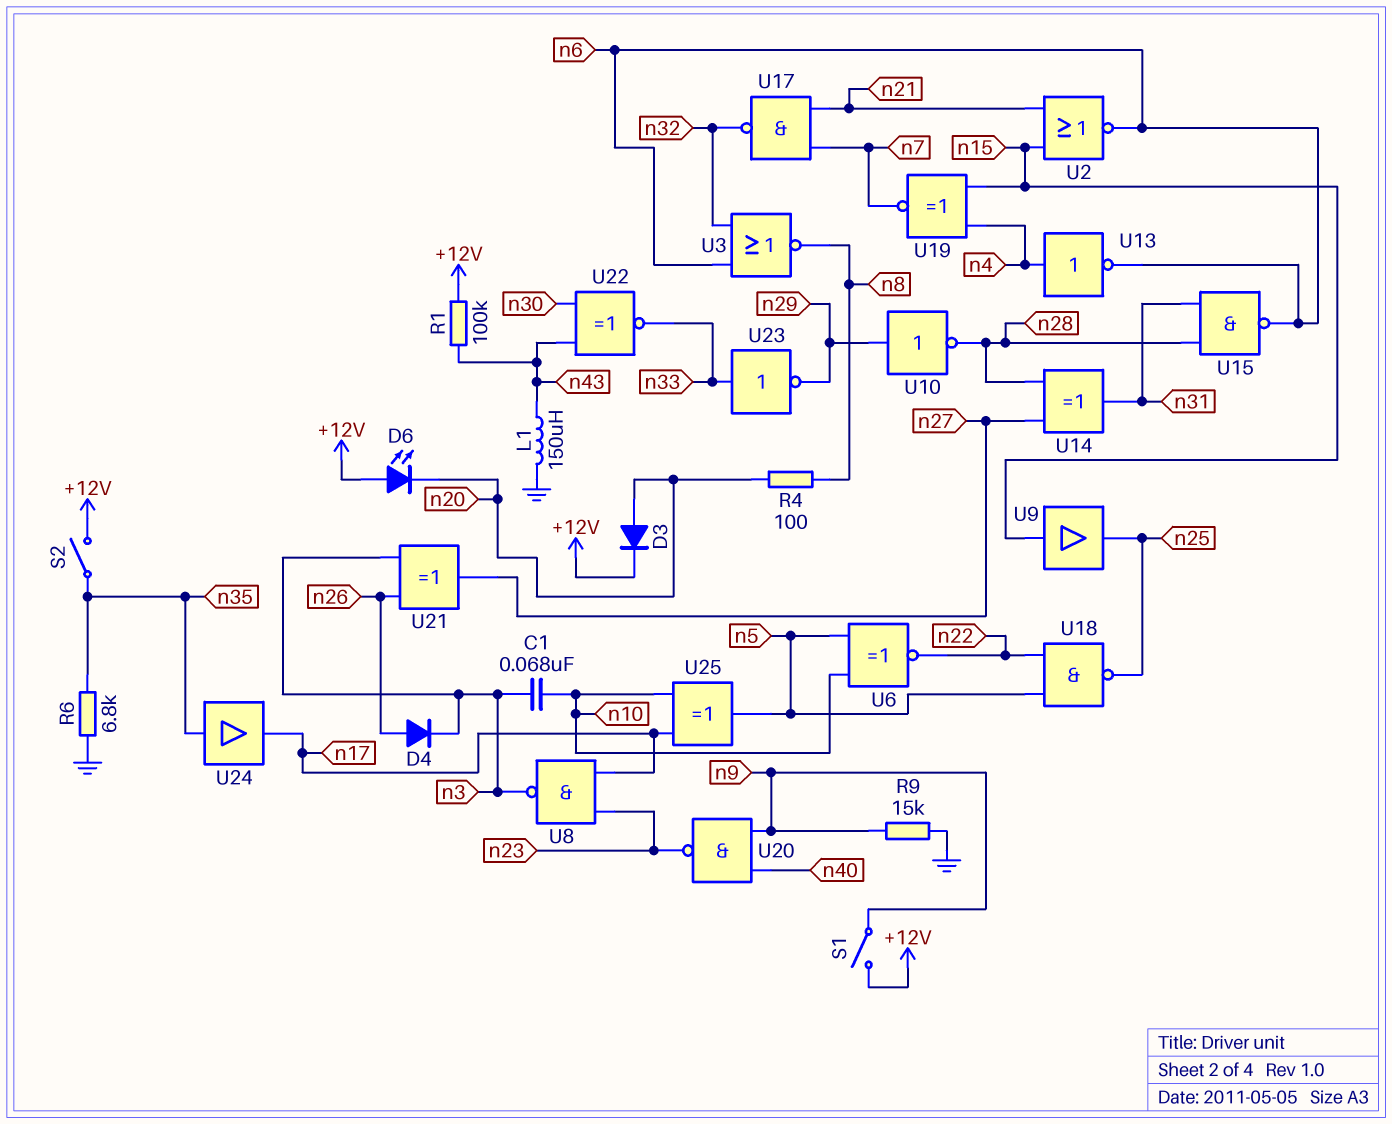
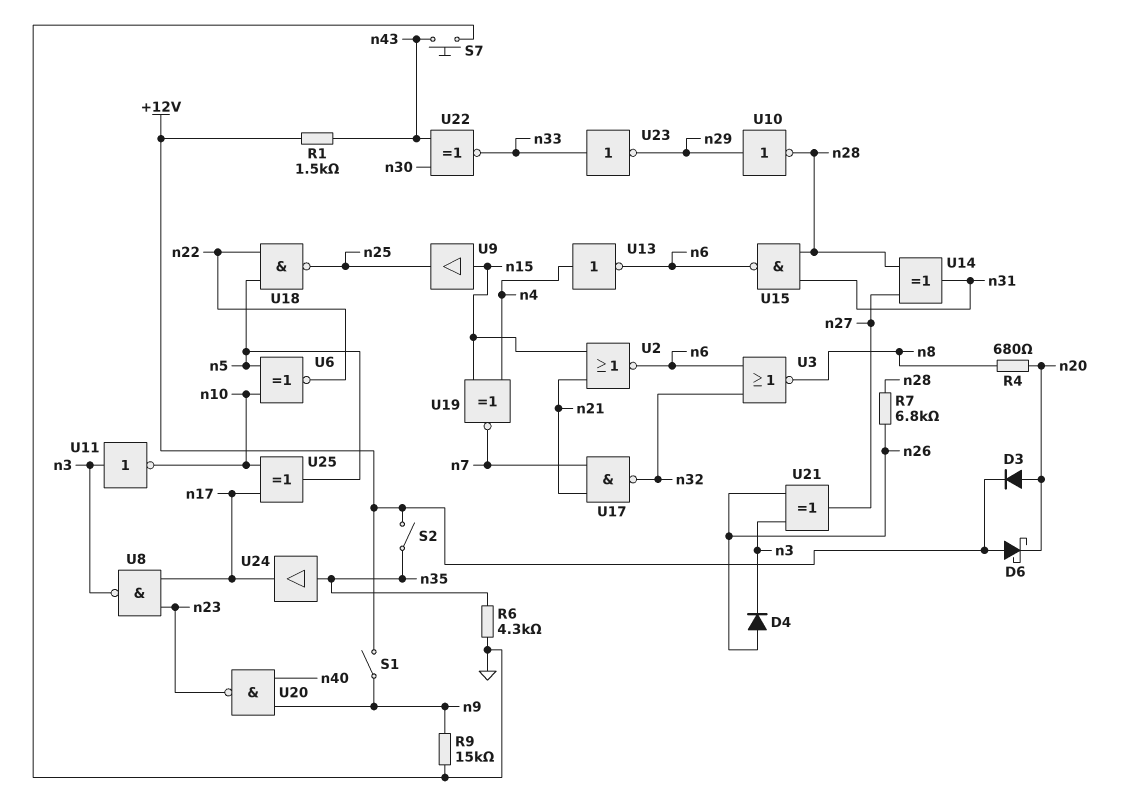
C1: 68nF (n3, n10) -> none
D6: LED (A +12V, K n20) -> schottky (A +12V, K n20)
L1: 150uH (GND, n43) -> none
R1: 100k (+12V, n43) -> 1.5k (+12V, n43)
R4: 100 (n8, n20) -> 680 (n8, n20)
R6: 6.8k (GND, n35) -> 4.3k (GND, n35)
R7: none -> 6.8k (n26, n28)
S7: none -> button (GND, n43)
U11: none -> NOT (in n3, out n10)

